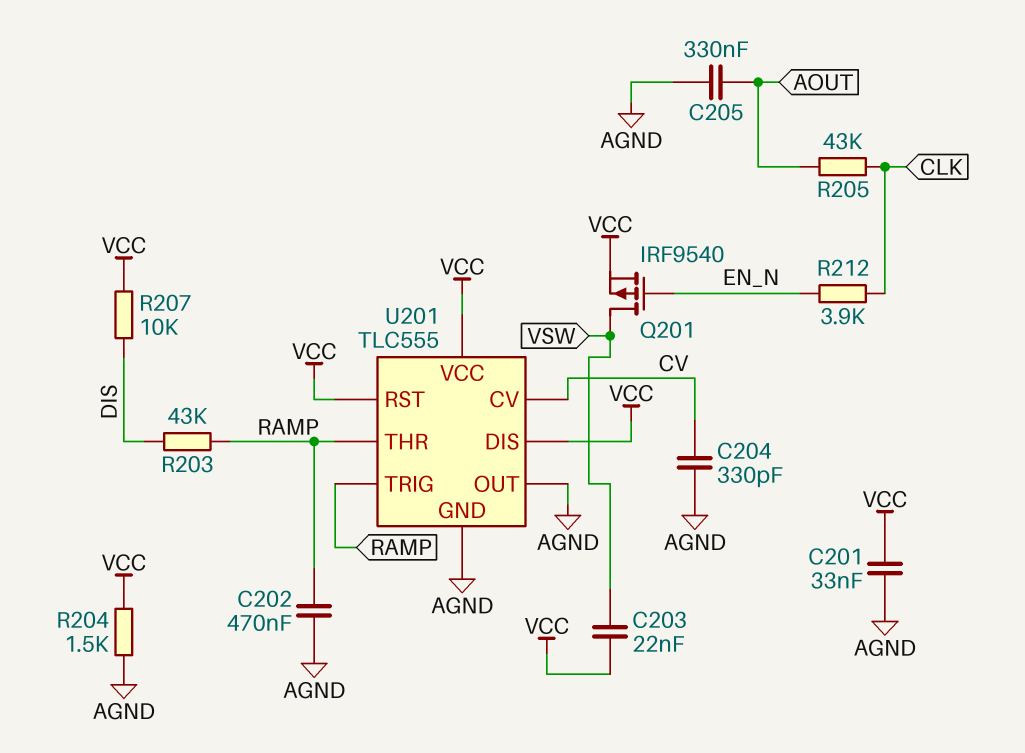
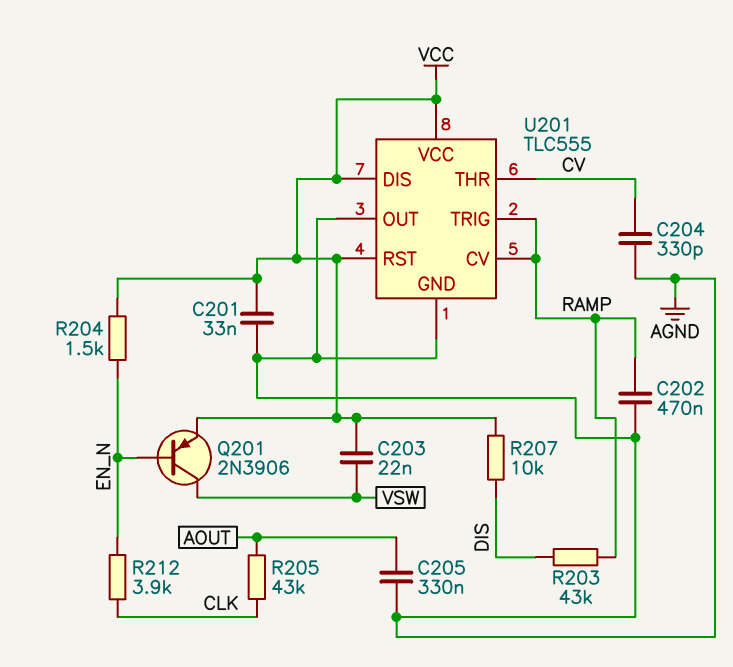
Q201: PMOS IRF9540 (G EN_N, D VSW, S VCC) -> PNP 2N3906 (B EN_N, C VSW, E VCC)
R204: 1.5k (AGND, VCC) -> 1.5k (EN_N, VCC)
U201 pin CV: CV -> RAMP
U201 pin THR: RAMP -> CV

